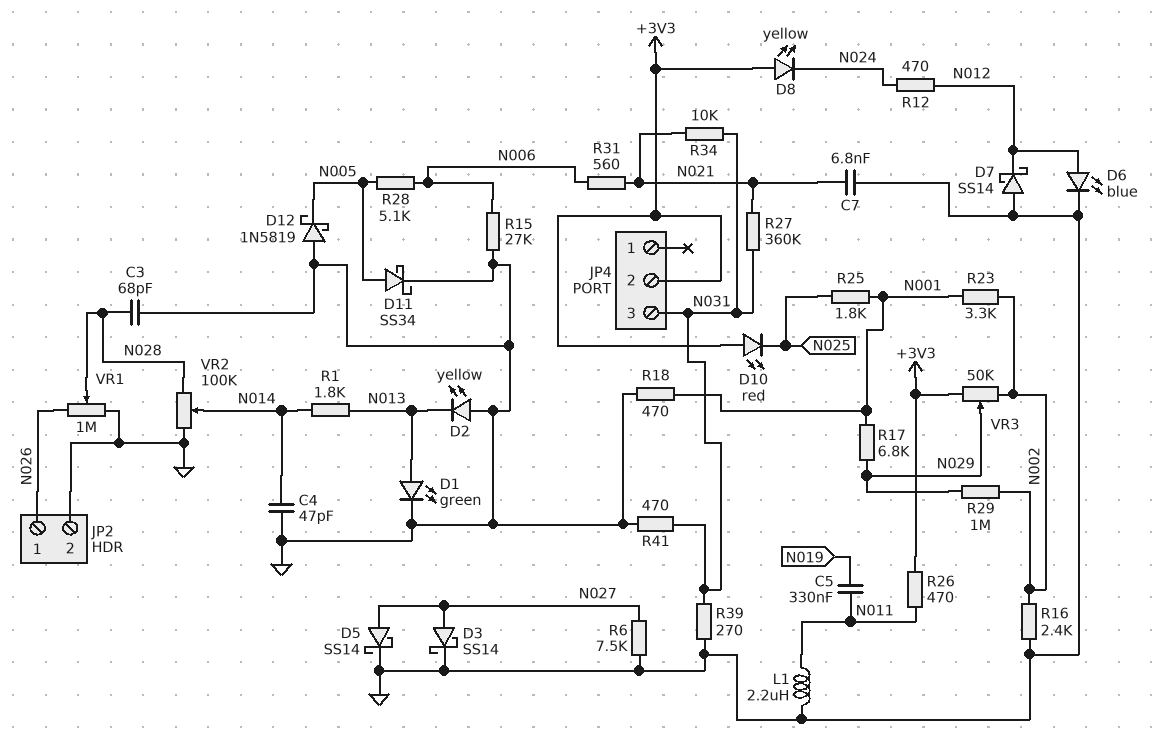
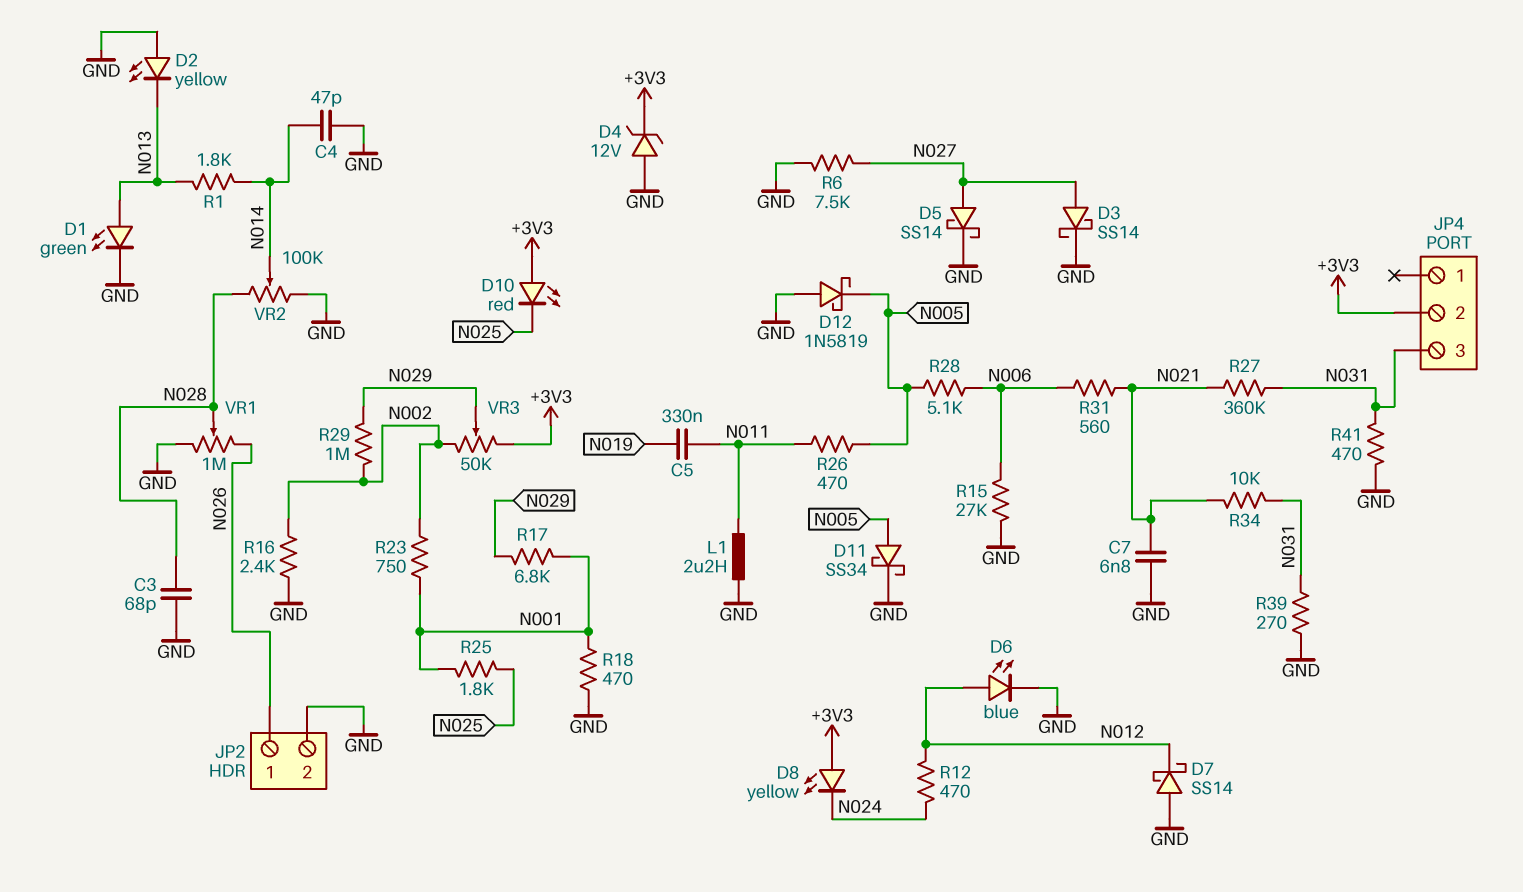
D4: none -> zener 12V (A GND, K +3V3)
R23: 3.3k (N001, N002) -> 750 (N001, N002)
R26: 470 (+3V3, N011) -> 470 (N005, N011)

